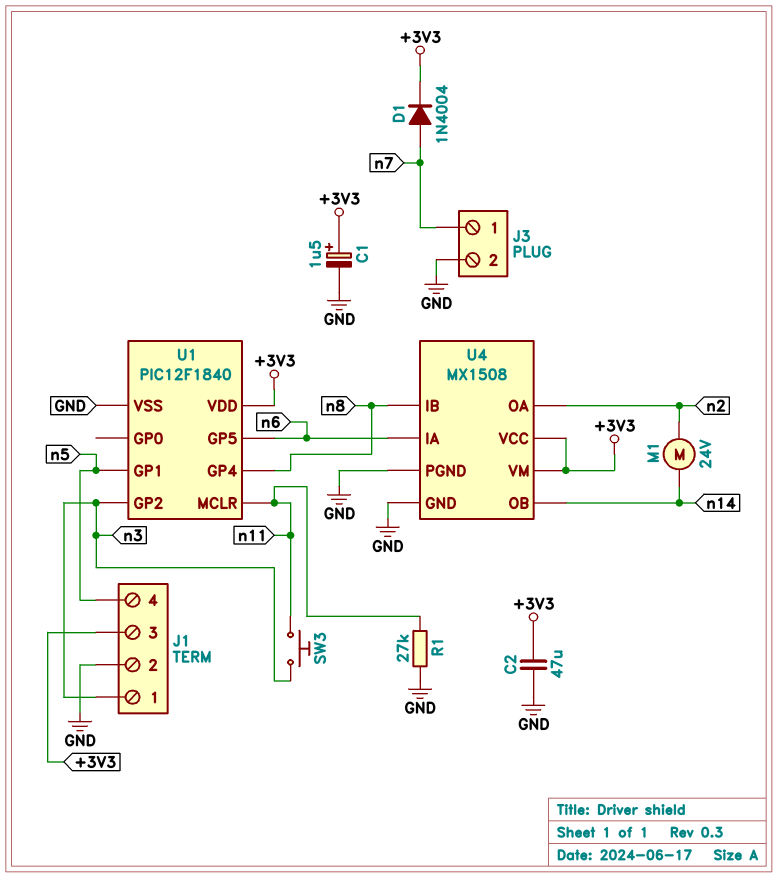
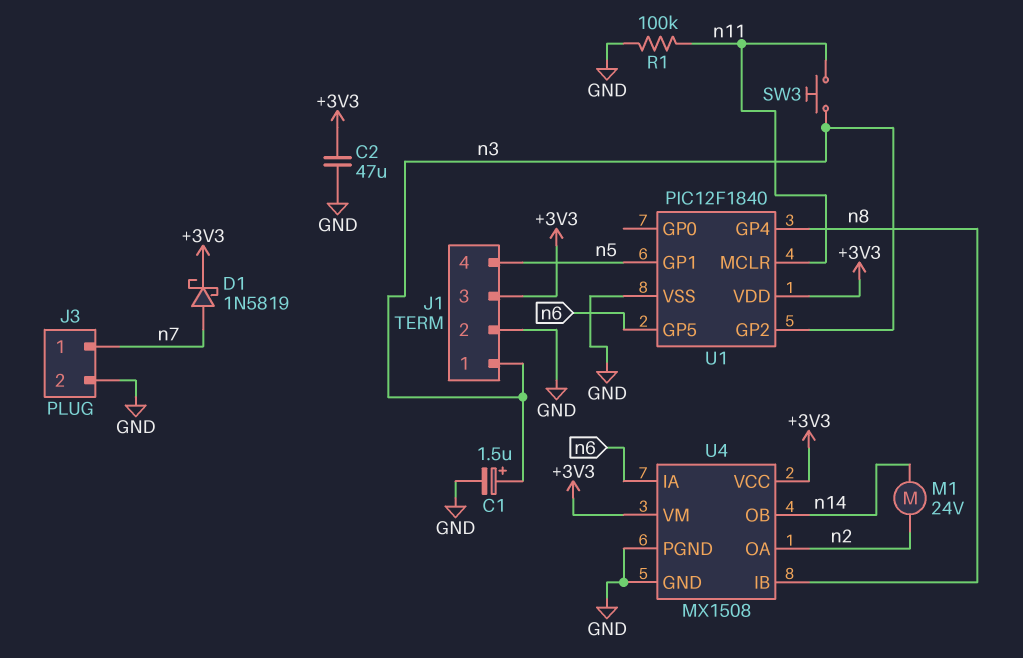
C1: 1.5uF (plus +3V3, minus GND) -> 1.5uF (plus n3, minus GND)
D1: diode 1N4004 (A n7, K +3V3) -> schottky 1N5819 (A n7, K +3V3)
R1: 27k (GND, n11) -> 100k (GND, n11)

